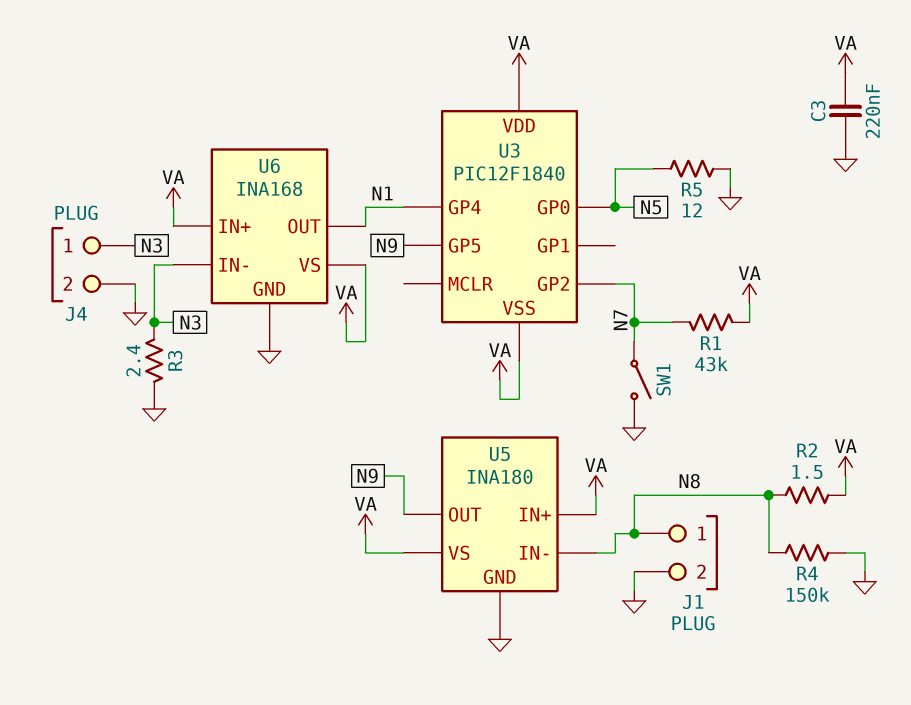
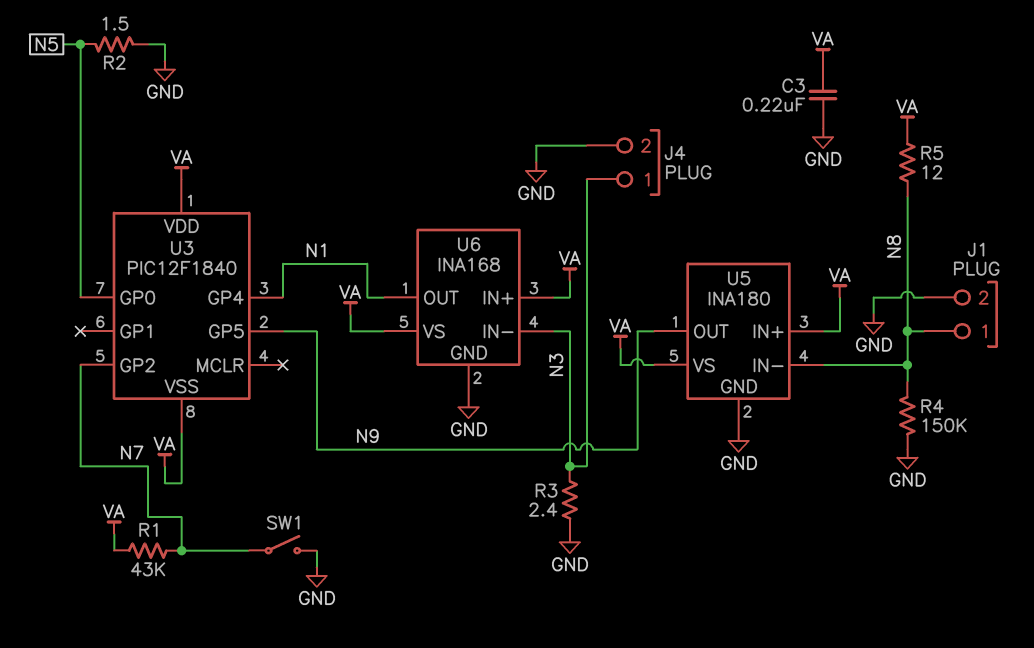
R2: 1.5 (N8, VA) -> 1.5 (GND, N5)
R5: 12 (GND, N5) -> 12 (N8, VA)

